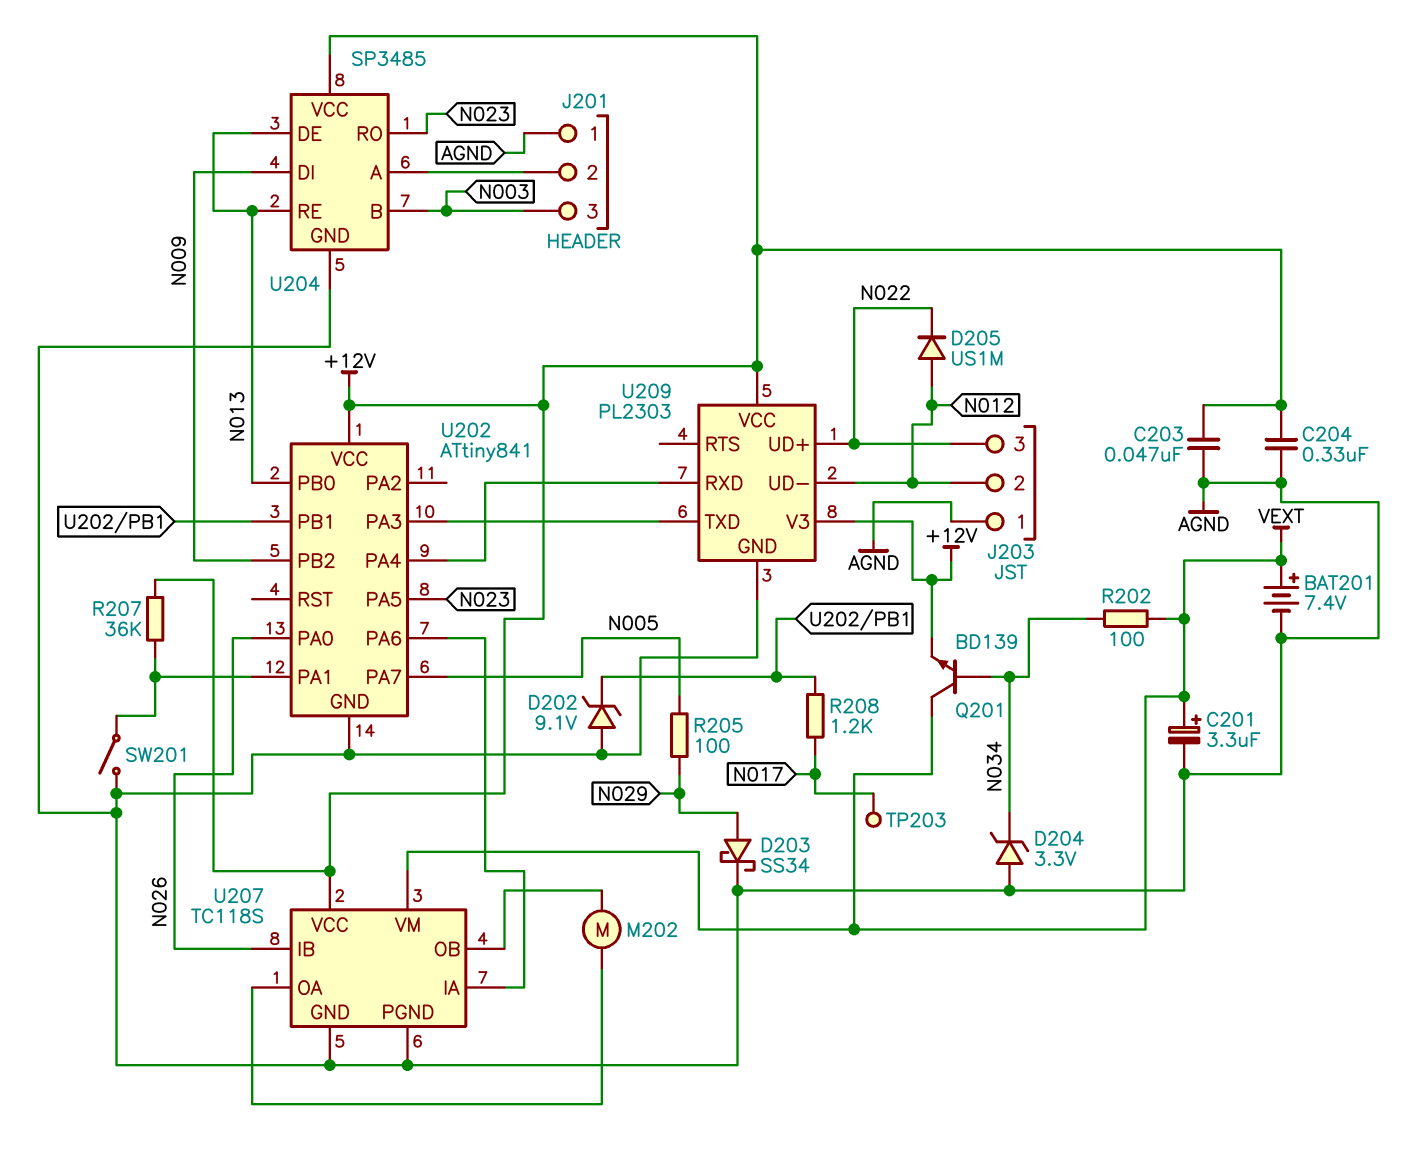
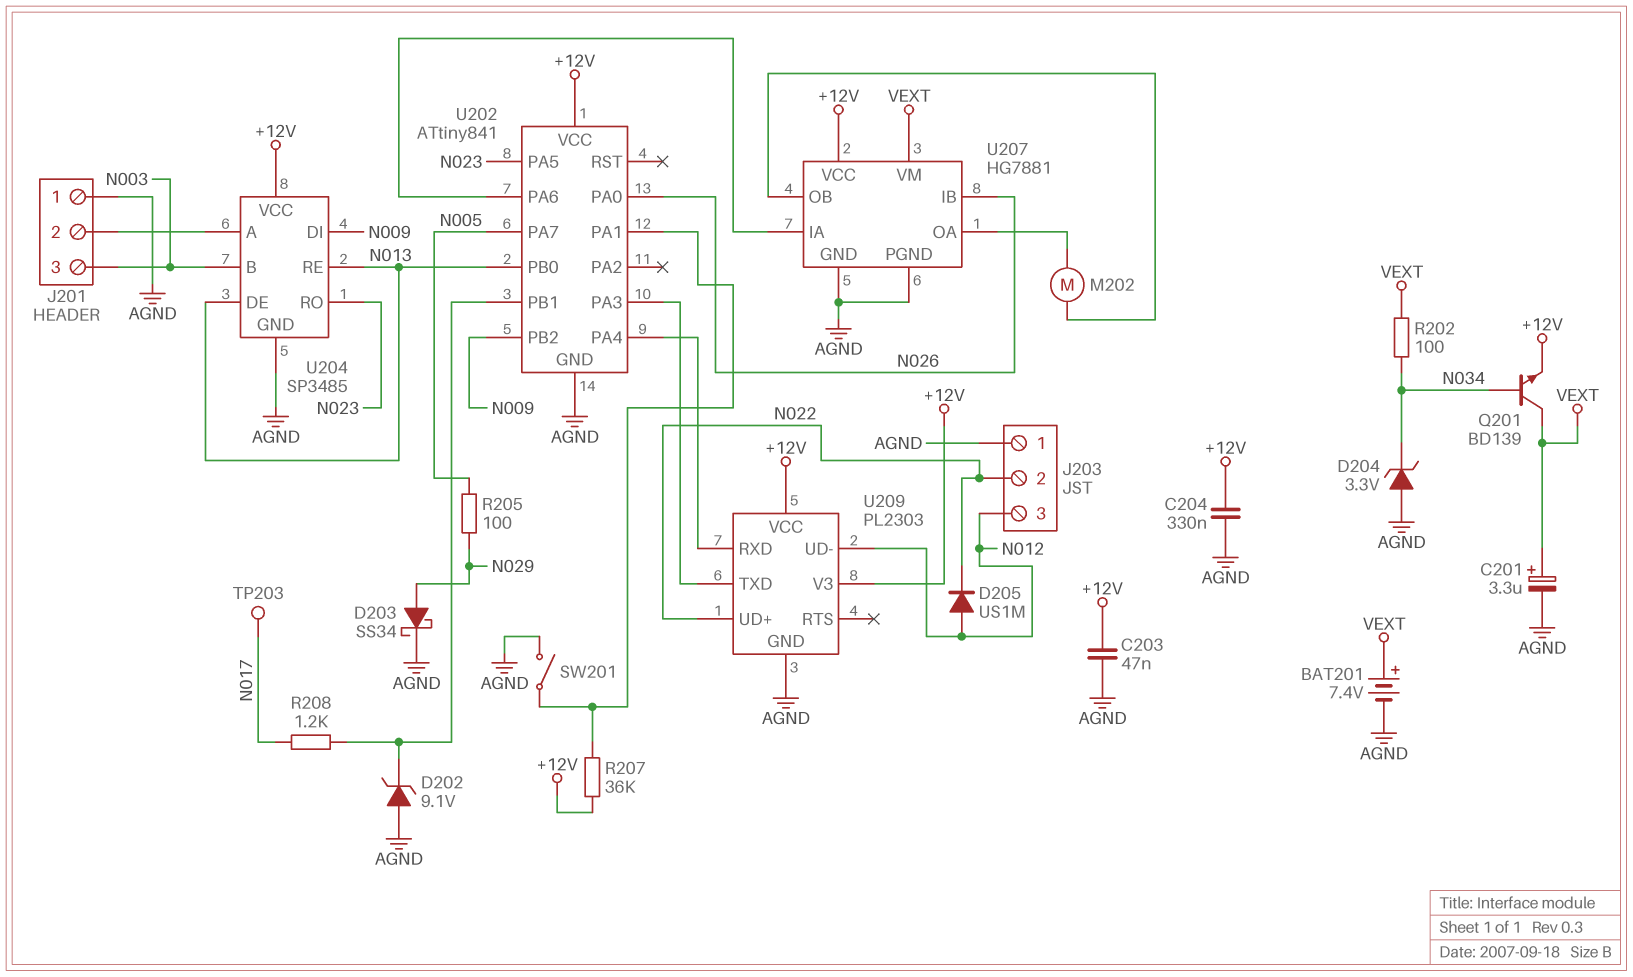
J203 pin 2: N012 -> N022
J203 pin 3: N022 -> N012
U207: TC118S -> HG7881

